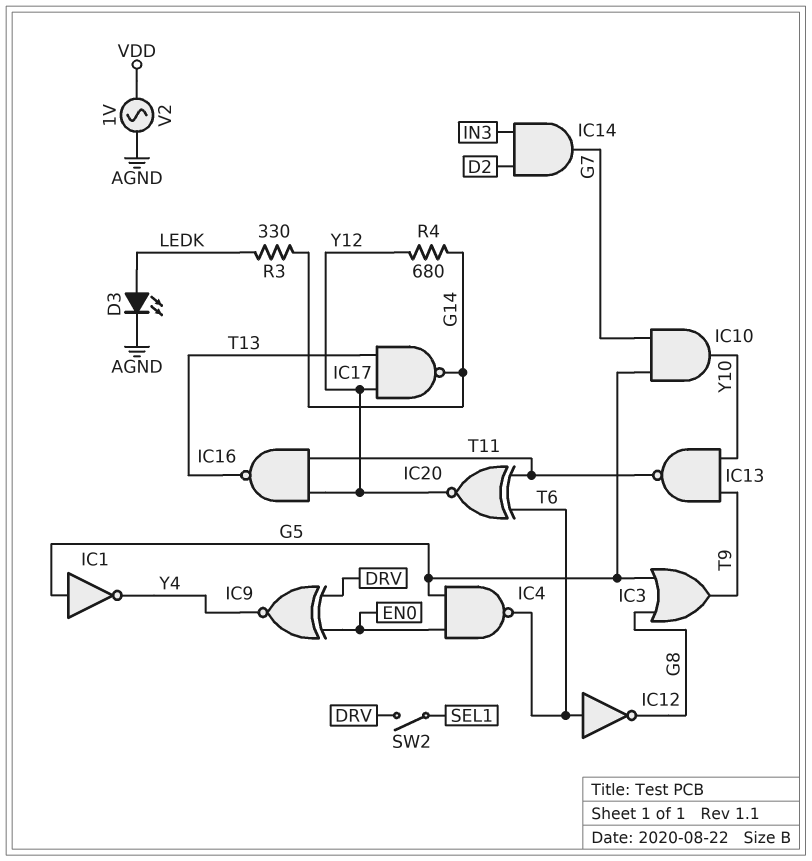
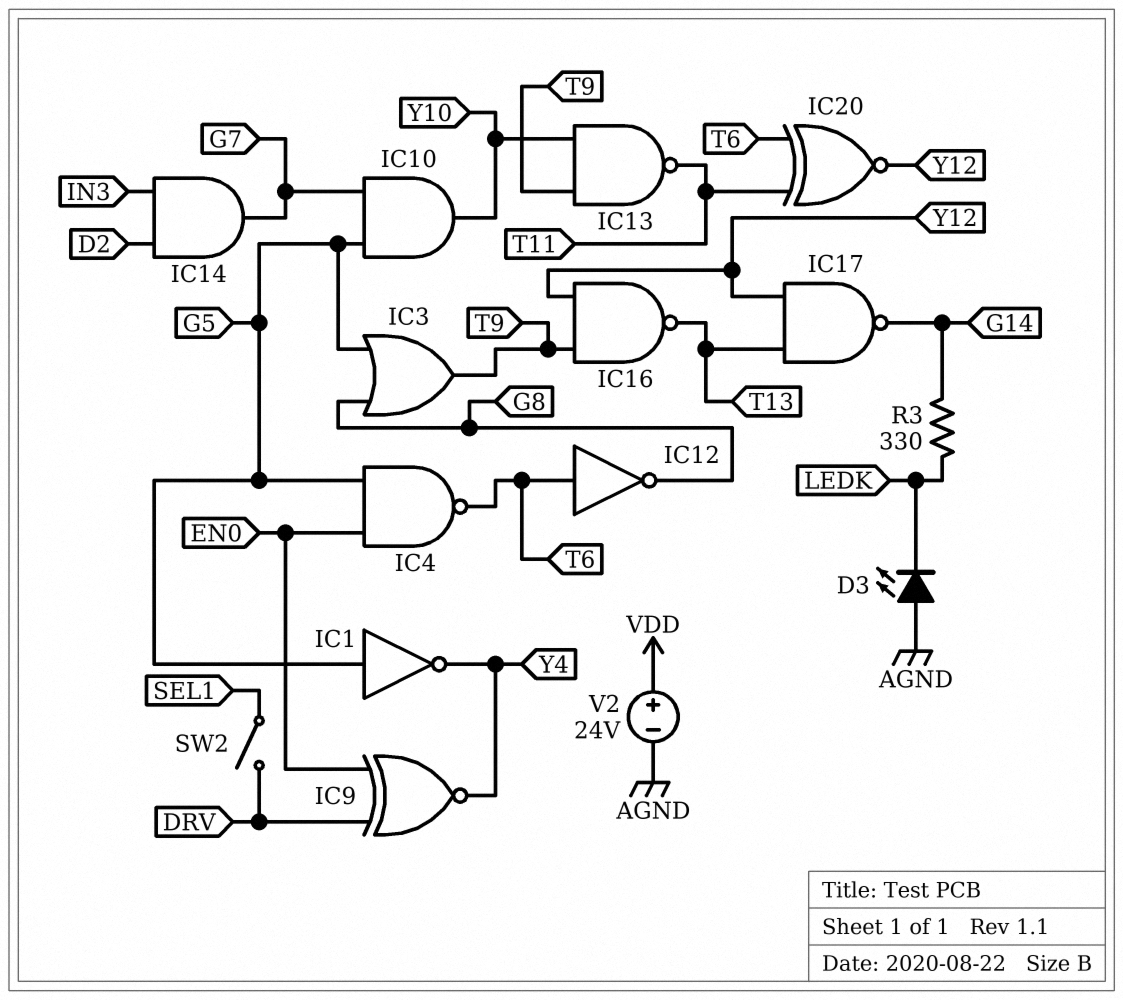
D3: LED (A LEDK, K AGND) -> LED (A AGND, K LEDK)
IC16: NAND (in T11, in Y12, out T13) -> NAND (in T9, in Y12, out T13)
R4: 680 (G14, Y12) -> none
V2: AC 1V (AGND, VDD) -> 24V (plus VDD, minus AGND)

